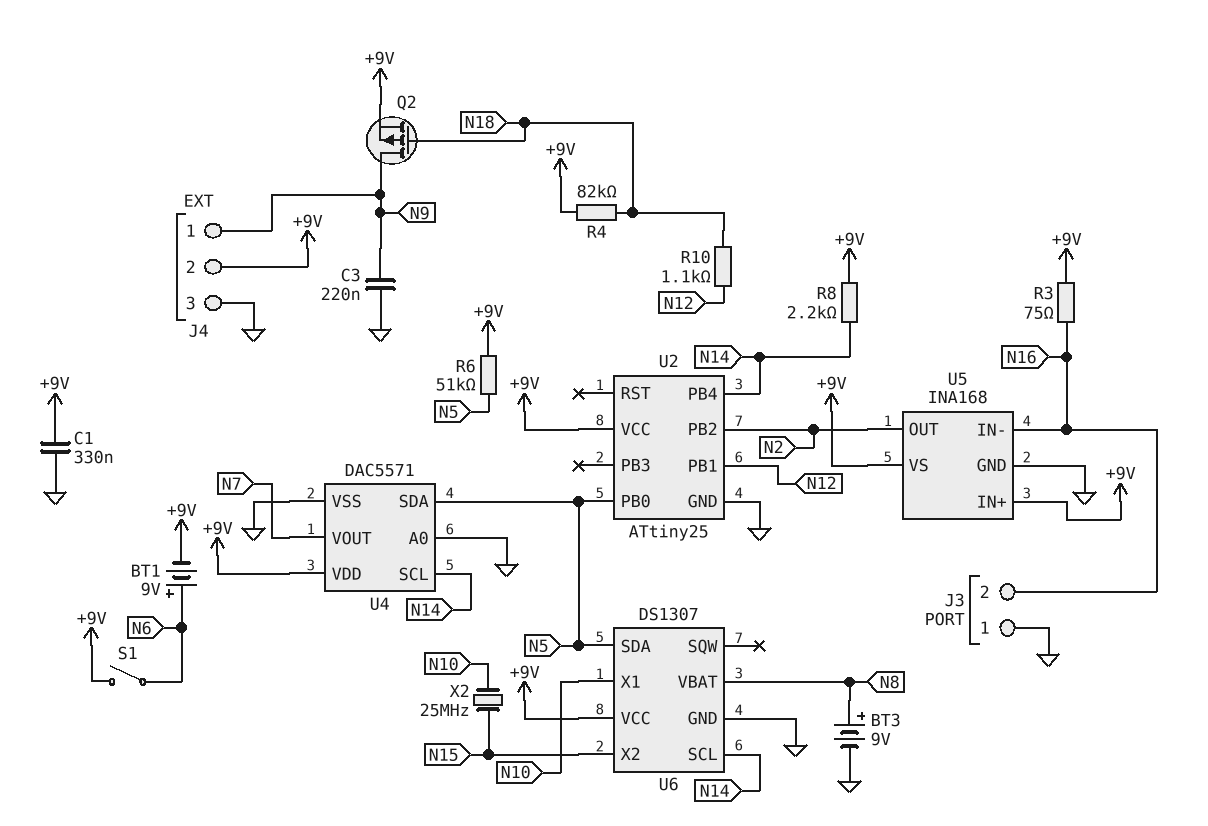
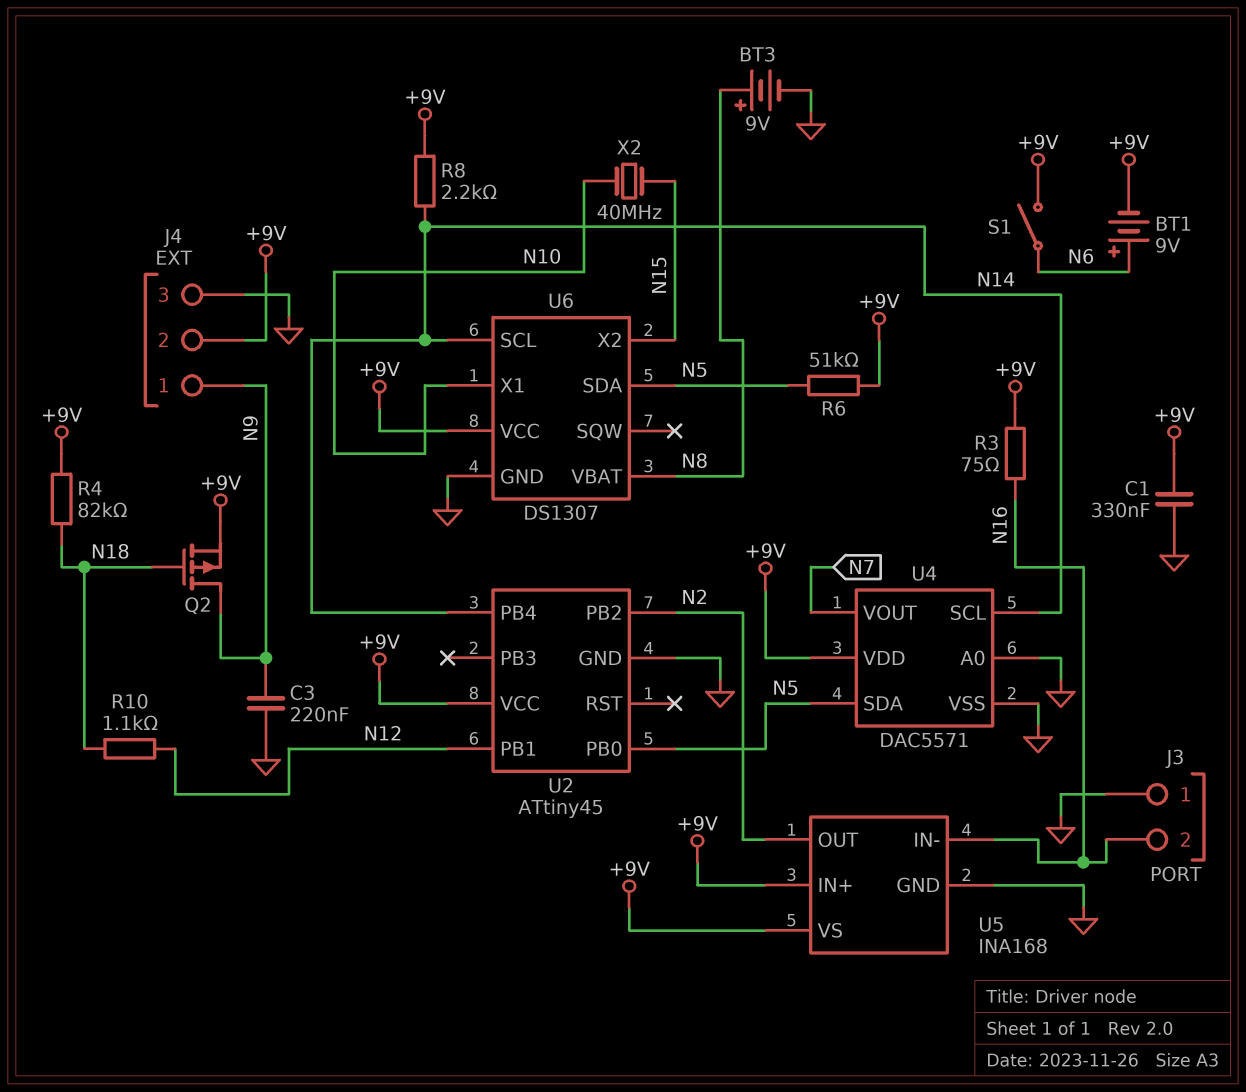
U2: ATtiny25 -> ATtiny45
X2: 25MHz (N10, N15) -> 40MHz (N10, N15)

